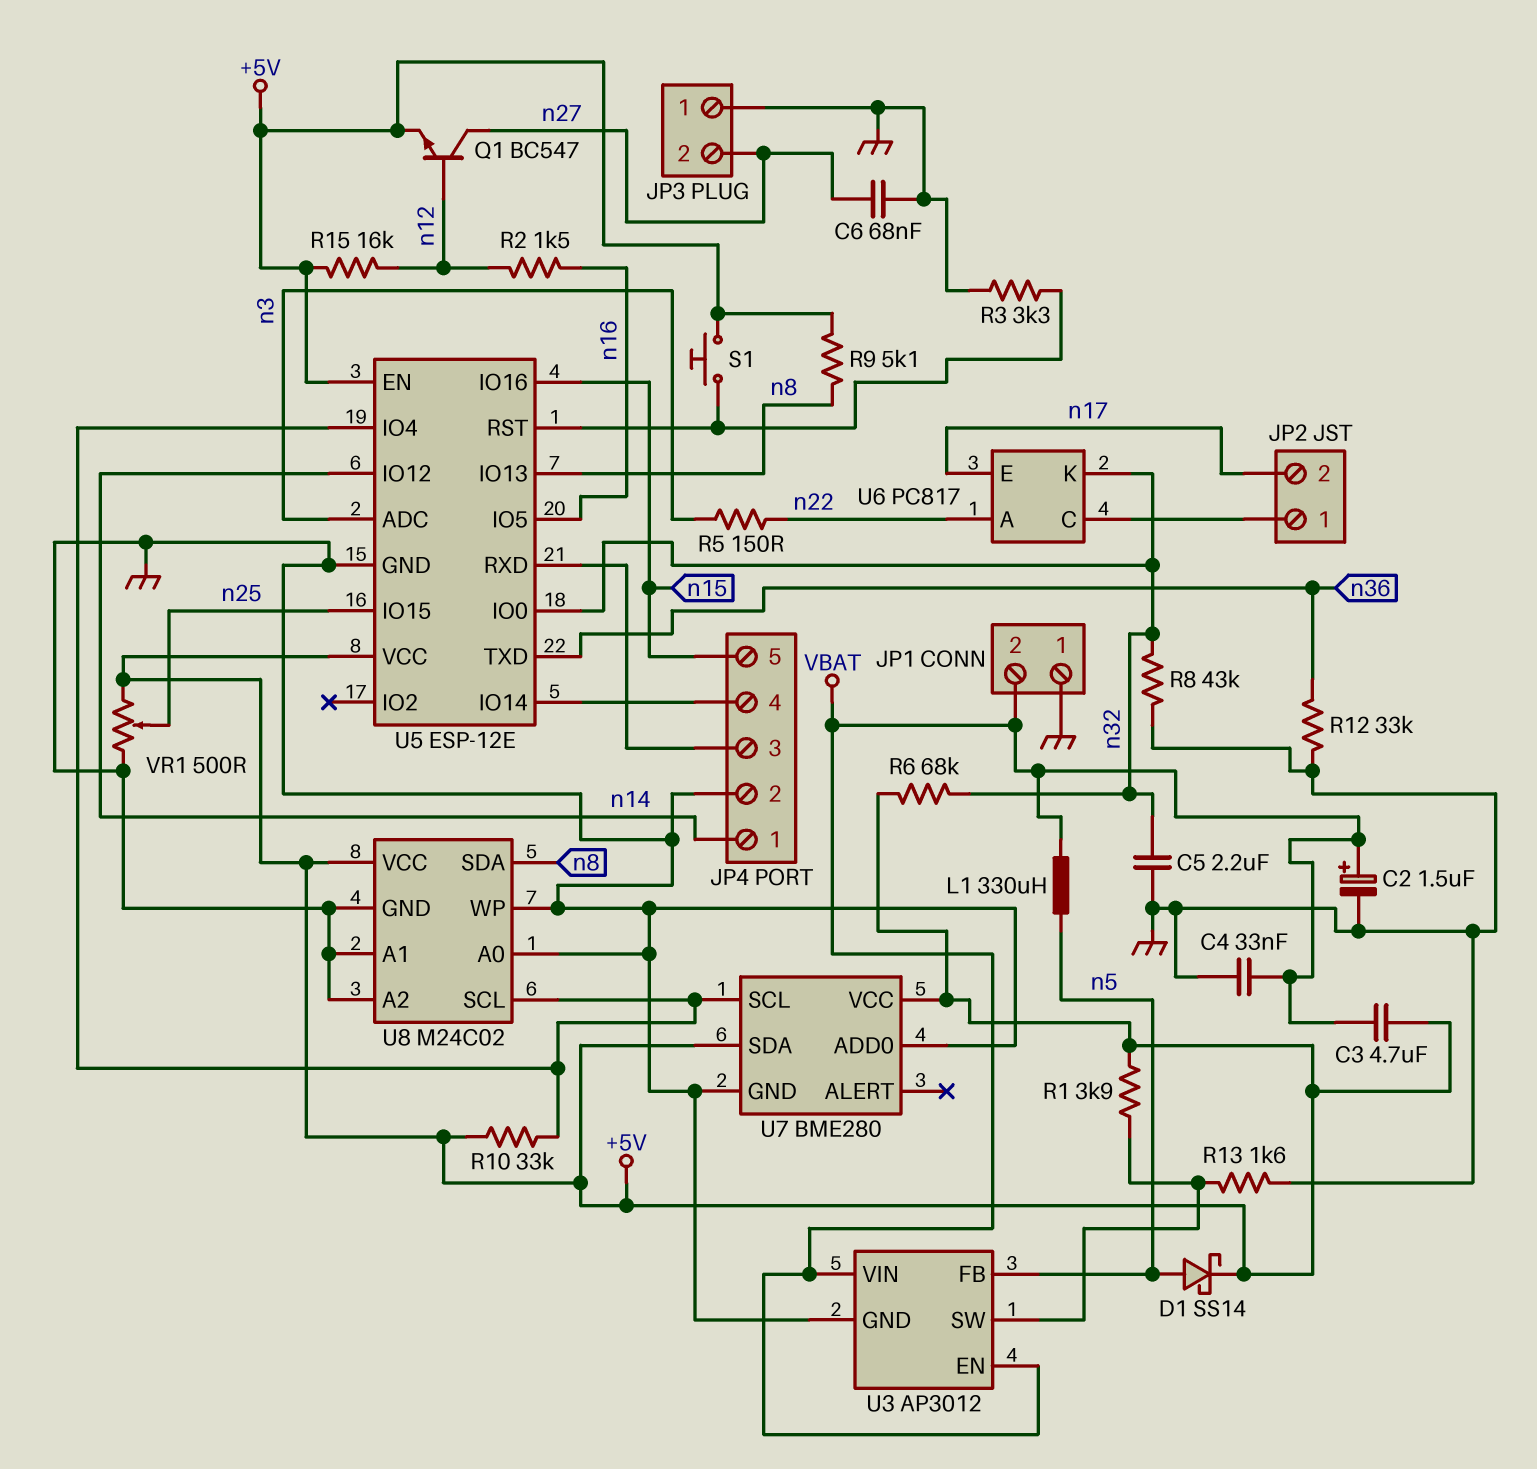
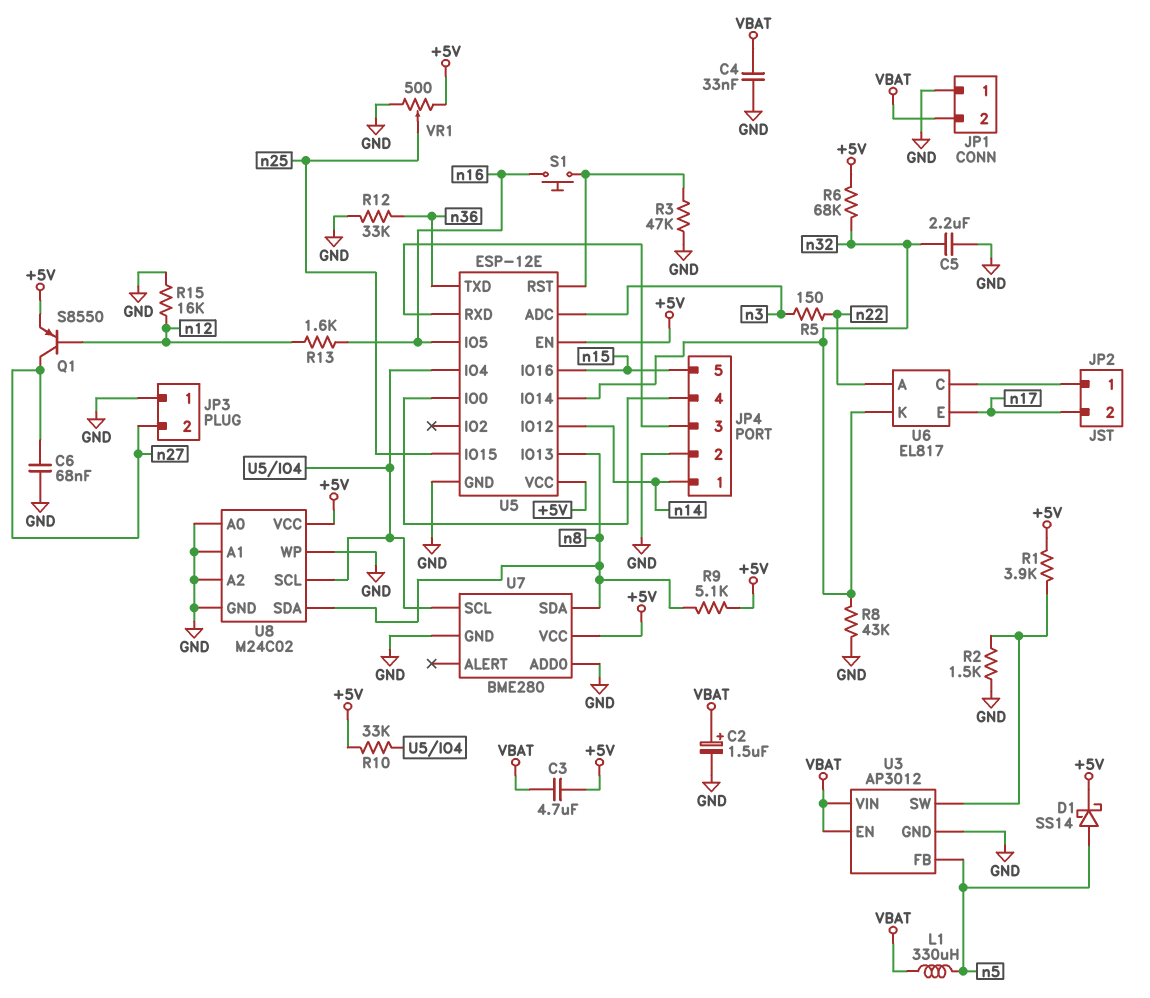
Q1: NPN BC547 (B n12, C n27, E +5V) -> PNP S8550 (B n12, C n27, E +5V)
R2: 1.5k (n12, n16) -> 1.5k (GND, U3/SW)
R3: 3.3k (GND, U5/RST) -> 47k (GND, U5/RST)
R13: 1.6k (GND, U3/SW) -> 1.6k (n12, n16)
R15: 16k (+5V, n12) -> 16k (GND, n12)
S1: button (+5V, U5/RST) -> button (U5/RST, n16)
U5 pin IO0: n32 -> JP4/4
U5 pin IO14: JP4/4 -> n32
U6: PC817 -> EL817
U7 pin SDA: +5V -> n8

